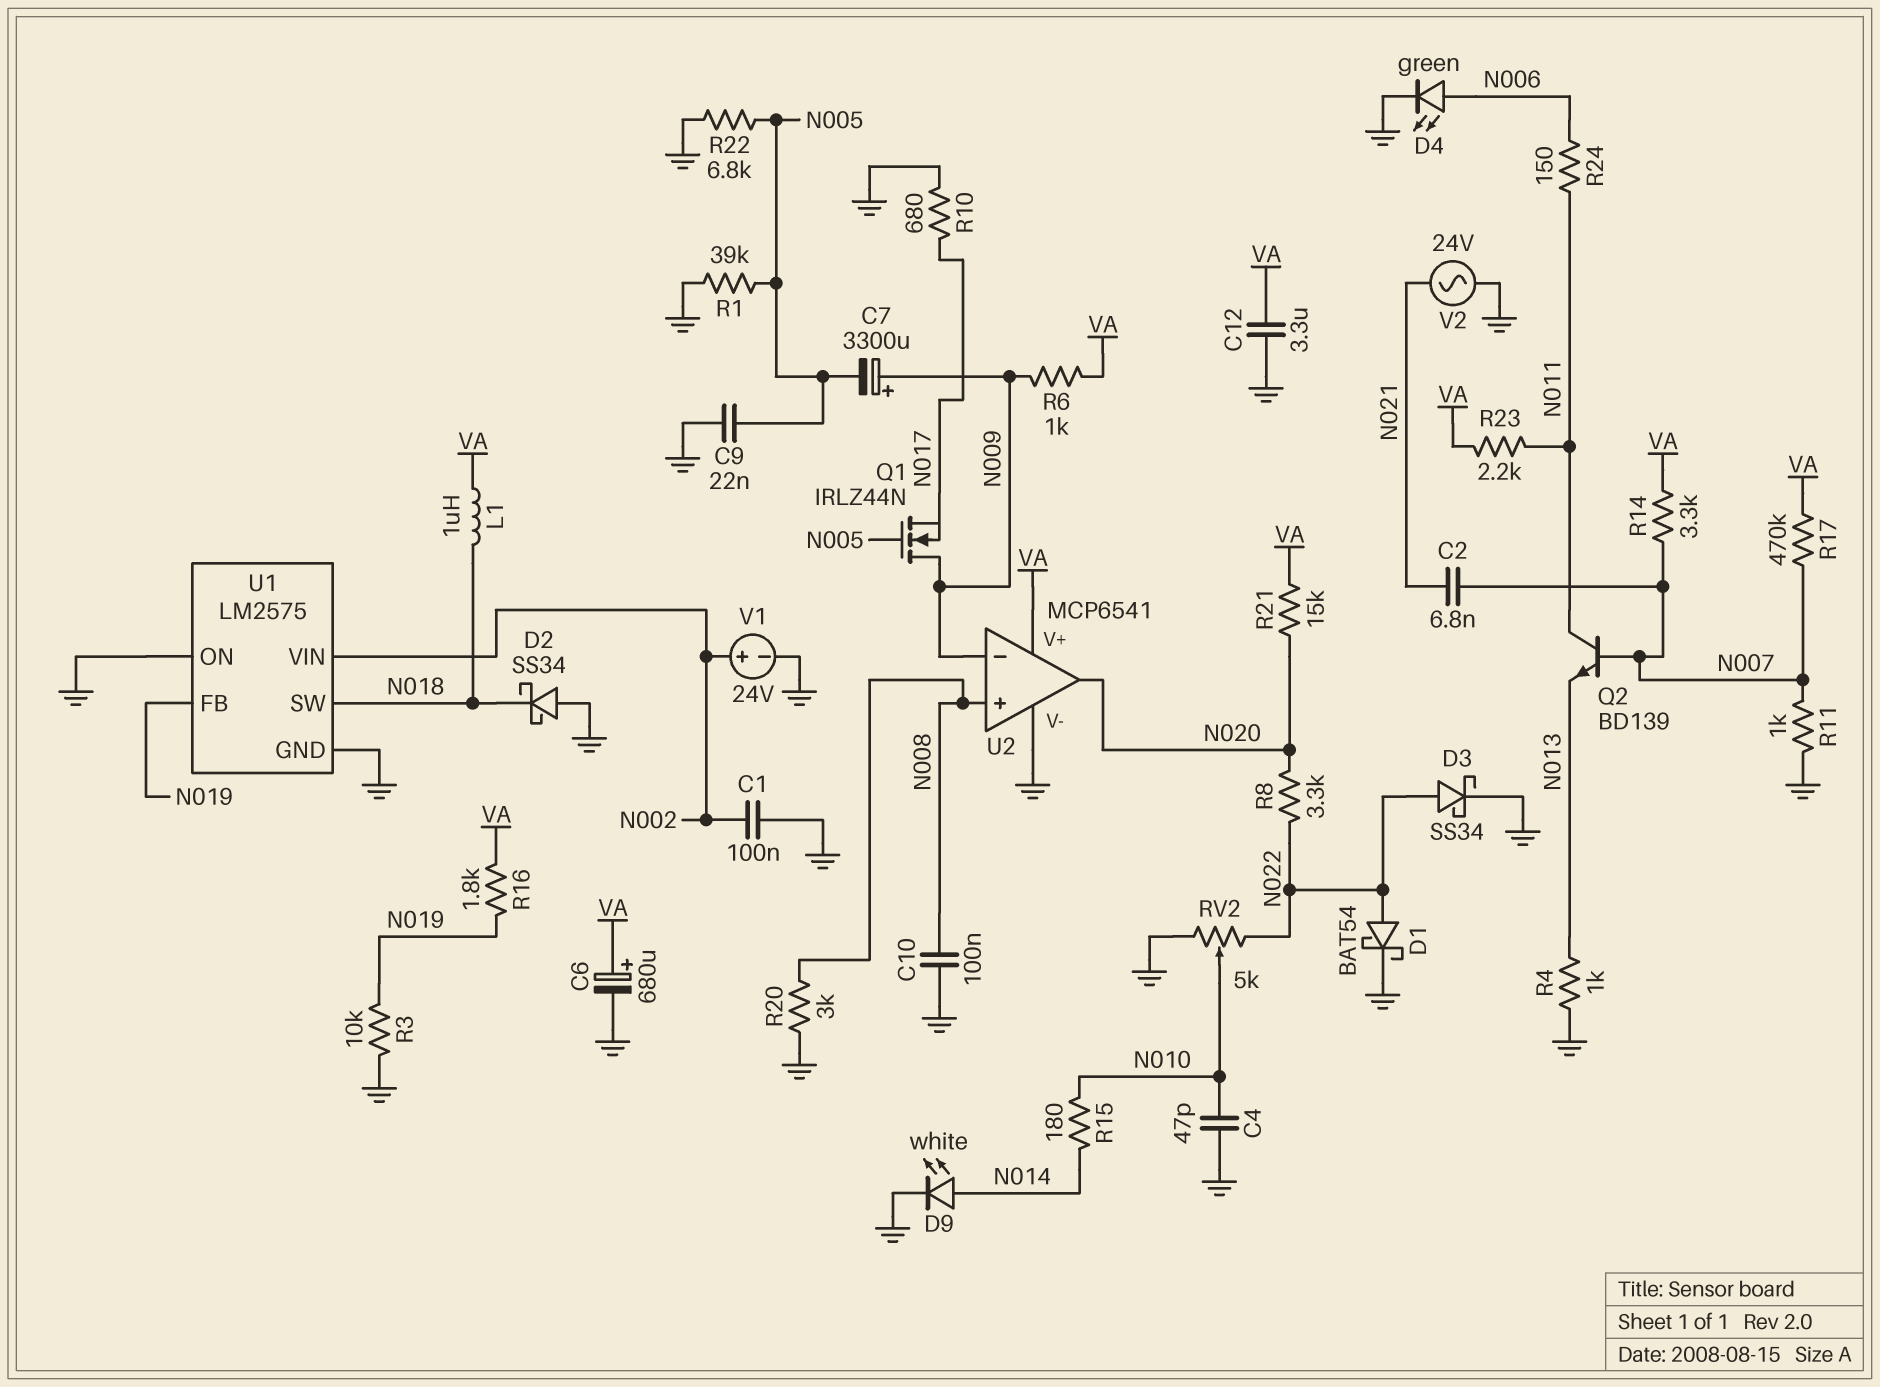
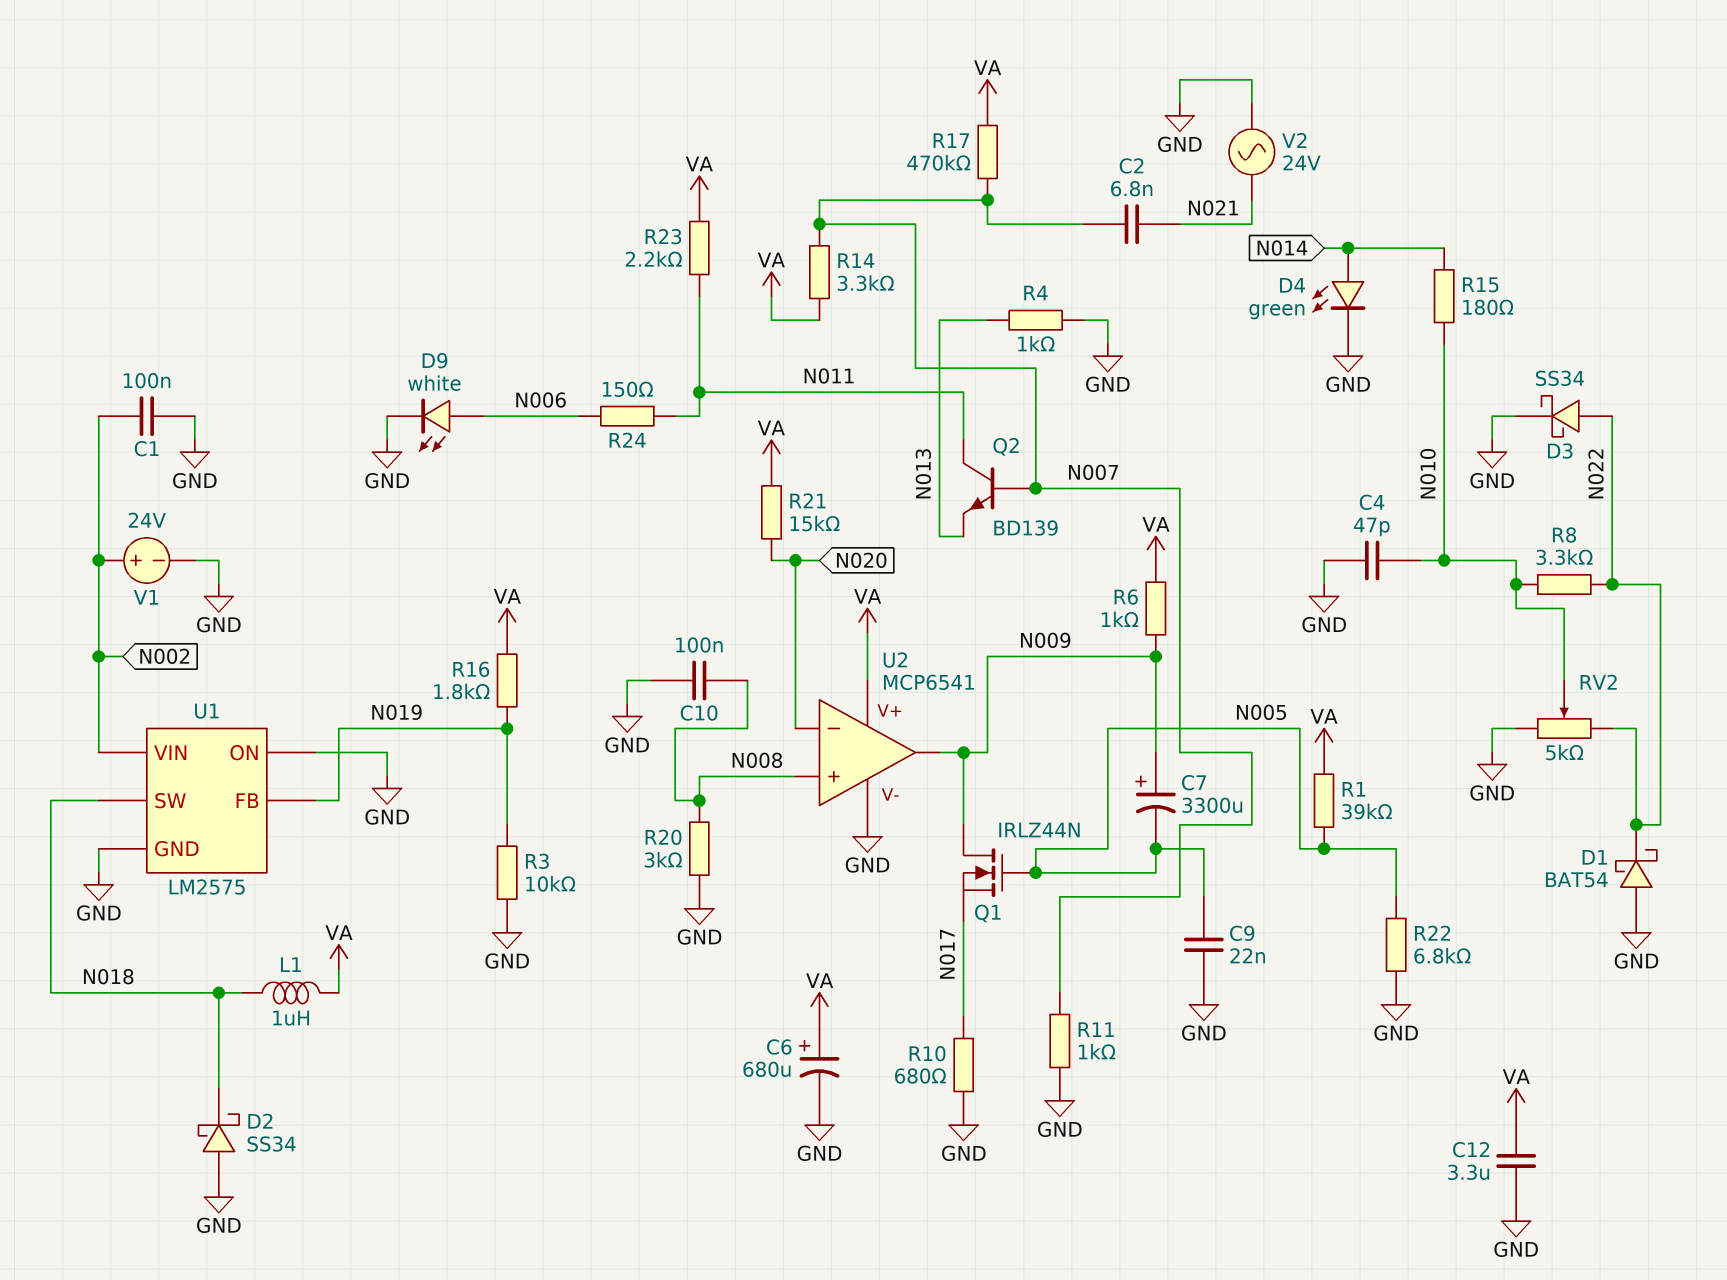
D1: schottky BAT54 (A N022, K GND) -> schottky BAT54 (A GND, K N022)
D4: LED green (A N006, K GND) -> LED green (A N014, K GND)
D9: LED white (A N014, K GND) -> LED white (A N006, K GND)
R1: 39k (GND, N005) -> 39k (N005, VA)
R8: 3.3k (N020, N022) -> 3.3k (N010, N022)
U2 pin in-: N009 -> N020
U2 pin out: N020 -> N009

